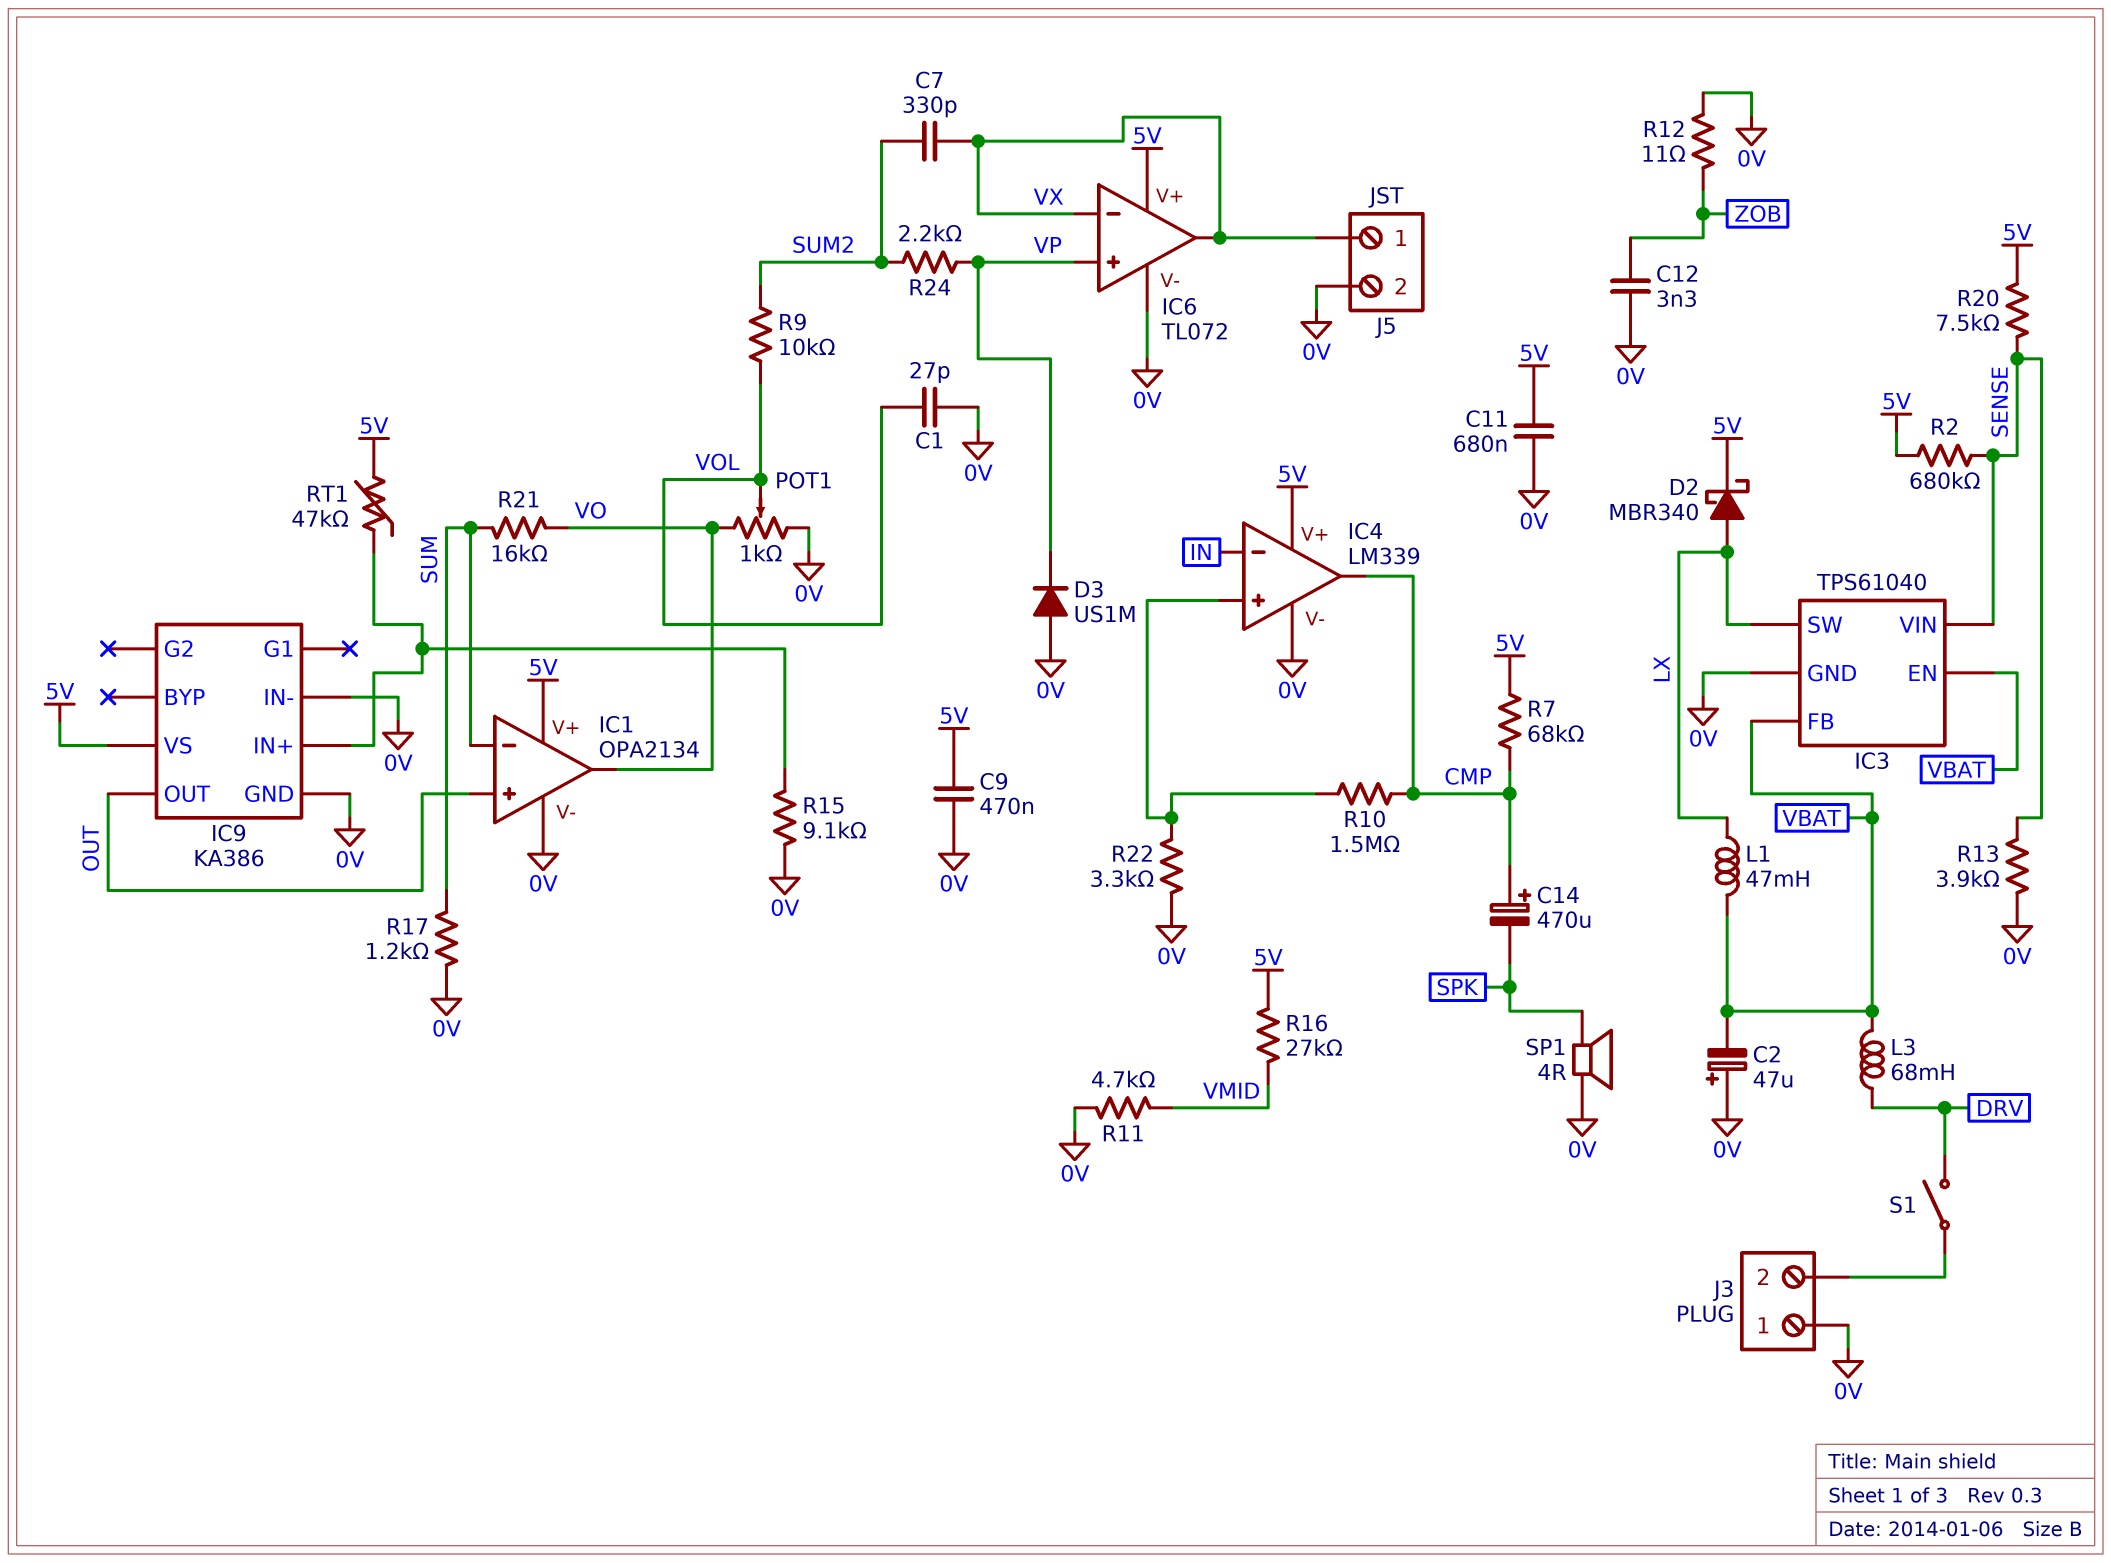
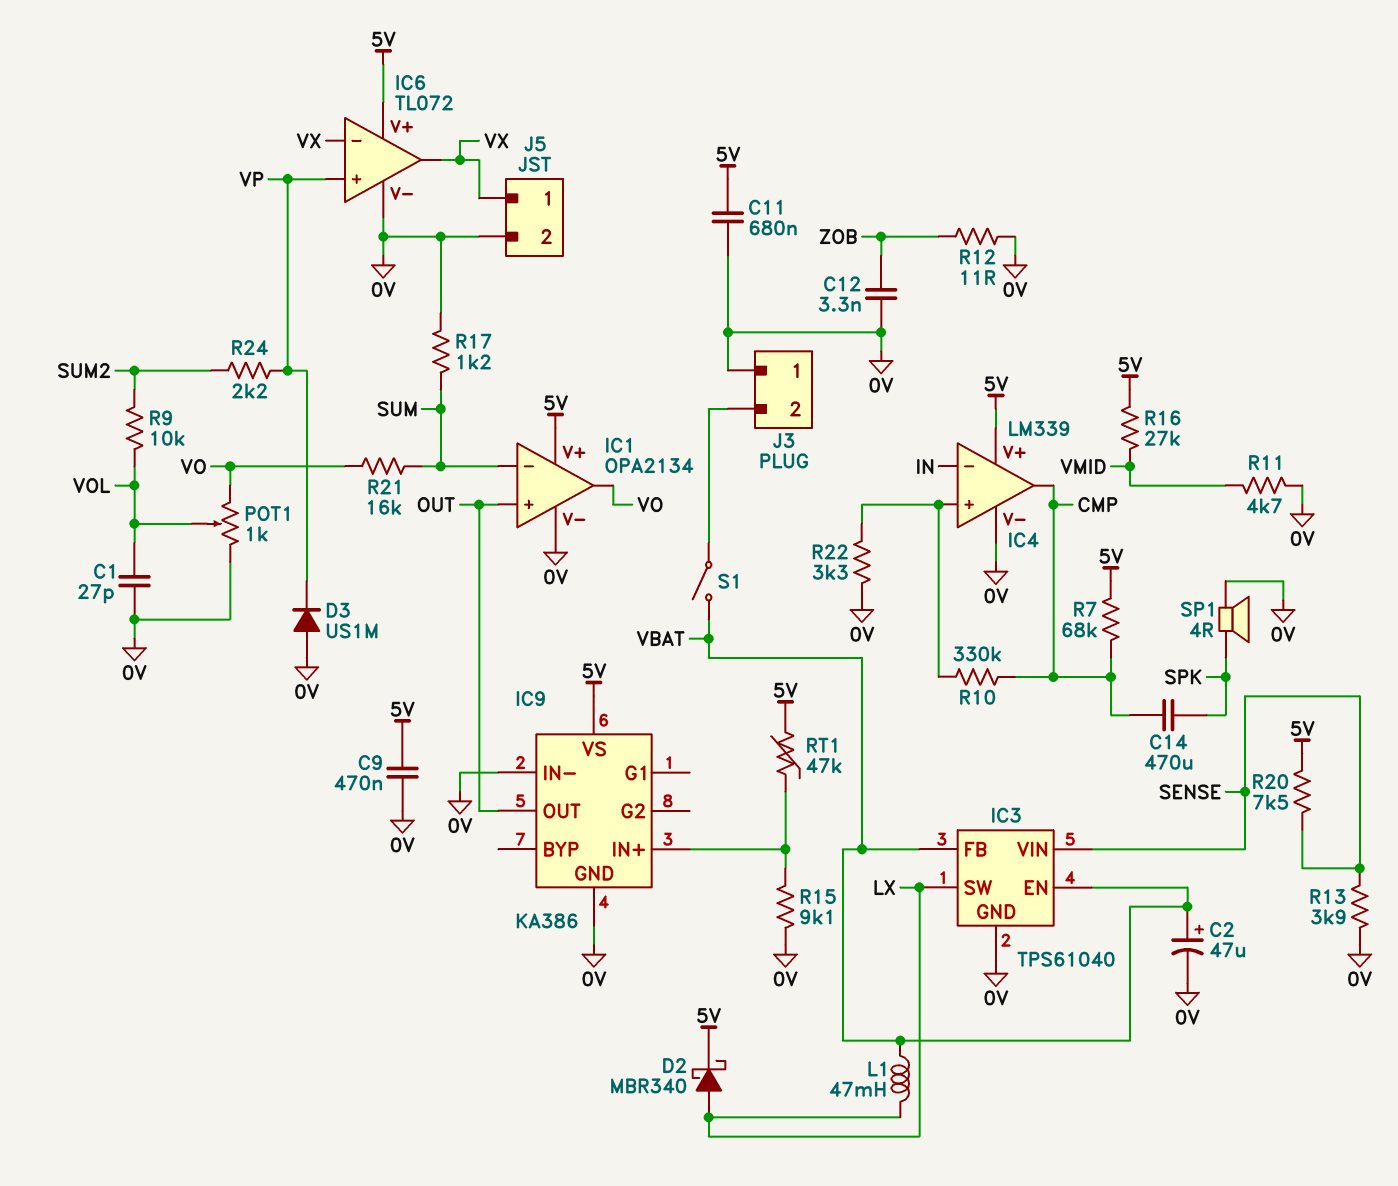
C2: 47uF (plus 0V, minus VBAT) -> 47uF (plus VBAT, minus 0V)
C7: 330pF (SUM2, VX) -> none
C14: 470uF (plus CMP, minus SPK) -> 470uF (CMP, SPK)
L3: 68mH (DRV, VBAT) -> none
R2: 680k (5V, SENSE) -> none
R10: 1.5M (CMP, IC4/in+) -> 330k (CMP, IC4/in+)
S1: switch (DRV, J3/2) -> switch (J3/2, VBAT)

